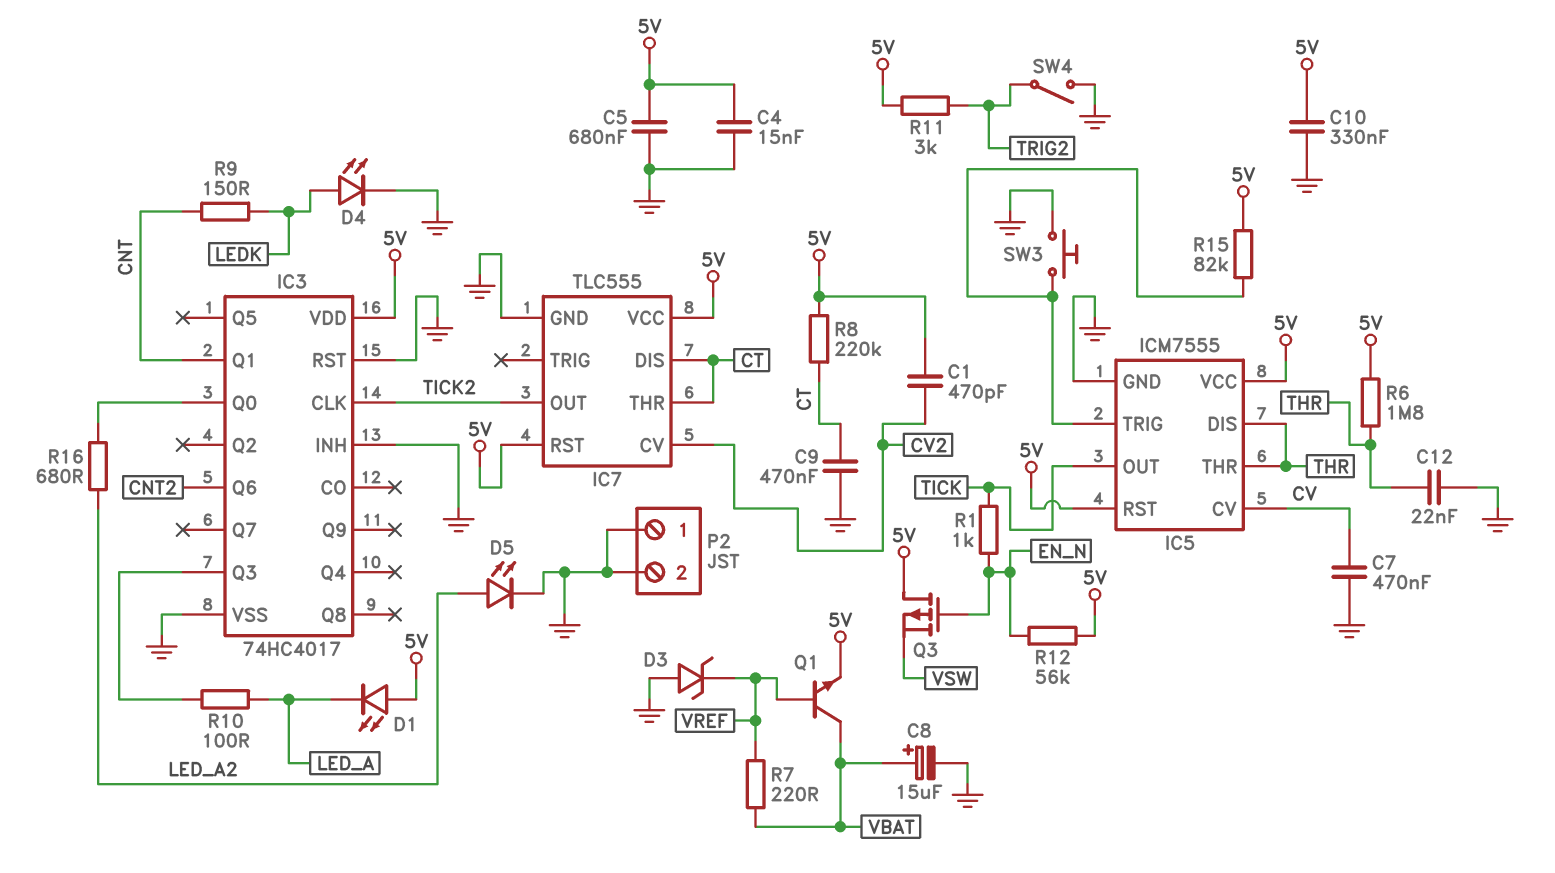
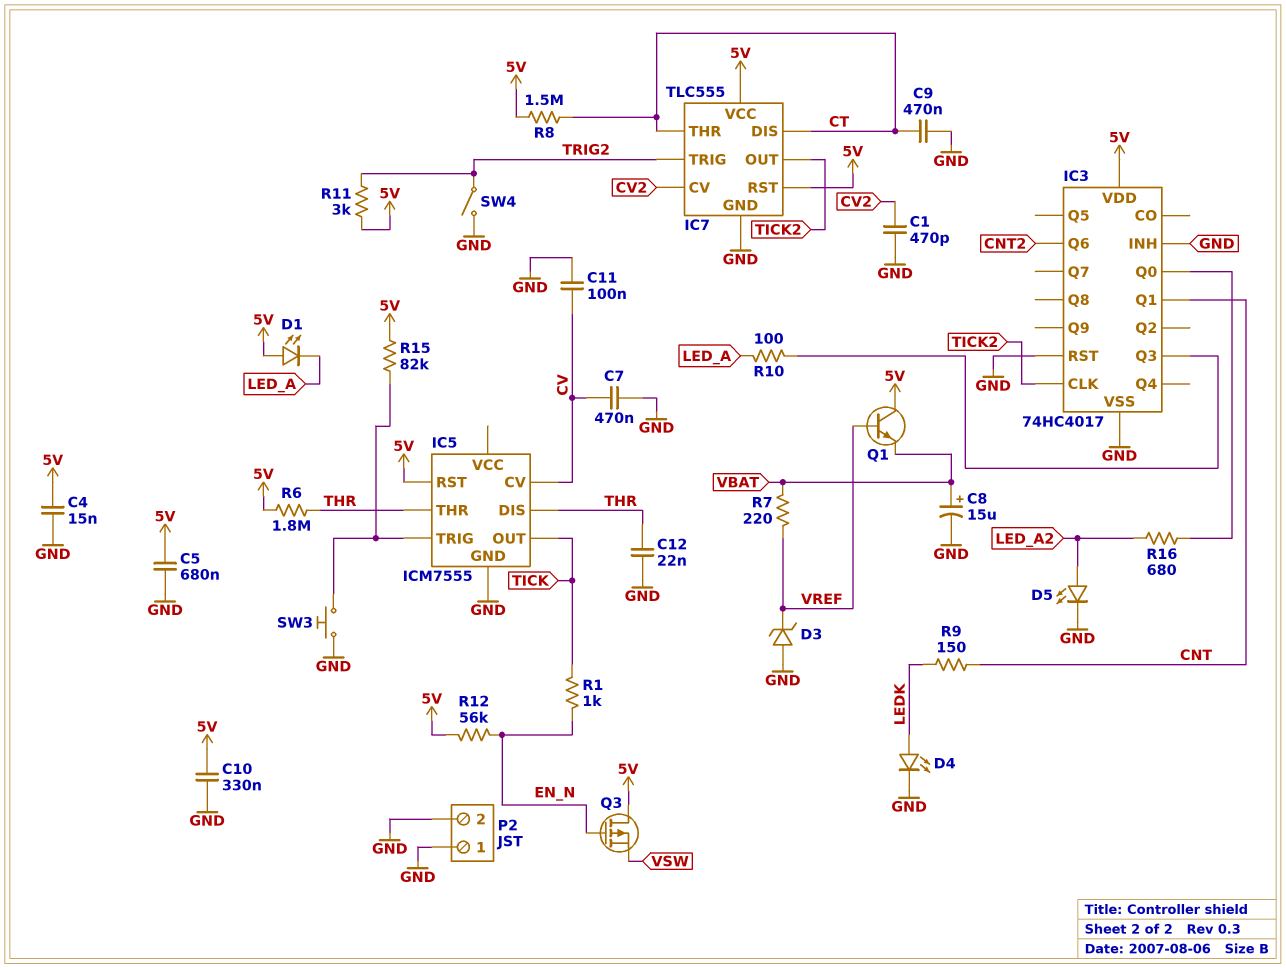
C1: 470pF (5V, CV2) -> 470pF (CV2, GND)
C11: none -> 100nF (CV, GND)
IC5 pin VCC: 5V -> none
IC7 pin TRIG: none -> TRIG2
Q1: NPN (B VREF, C VBAT, E 5V) -> NPN (B VREF, C 5V, E VBAT)
R8: 220k (5V, CT) -> 1.5M (5V, CT)

